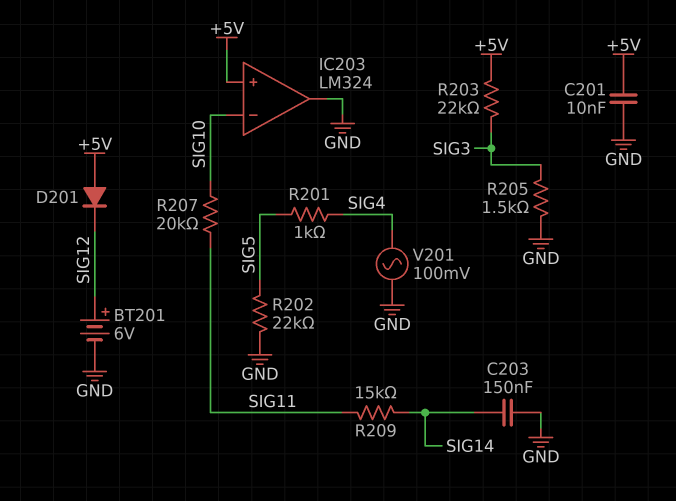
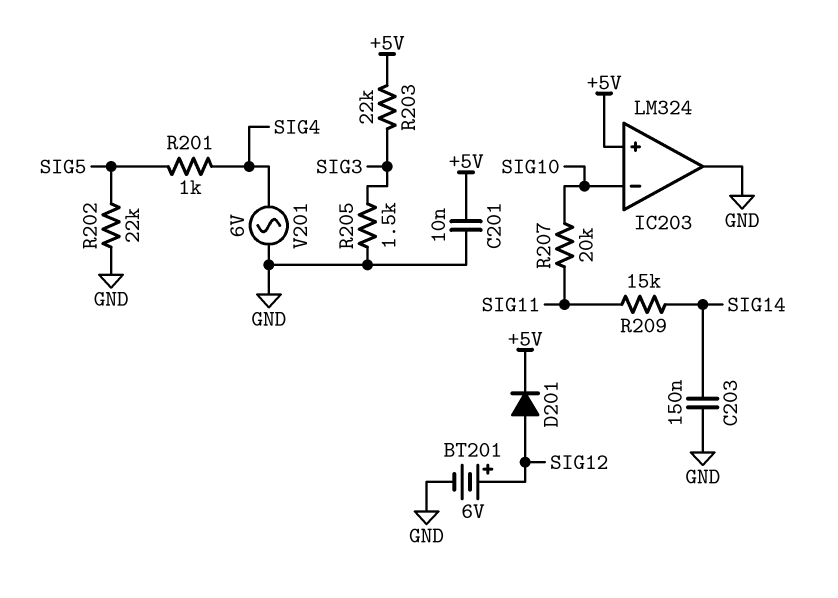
D201: diode (A +5V, K SIG12) -> diode (A SIG12, K +5V)
V201: AC 100mV (GND, SIG4) -> AC 6V (GND, SIG4)

